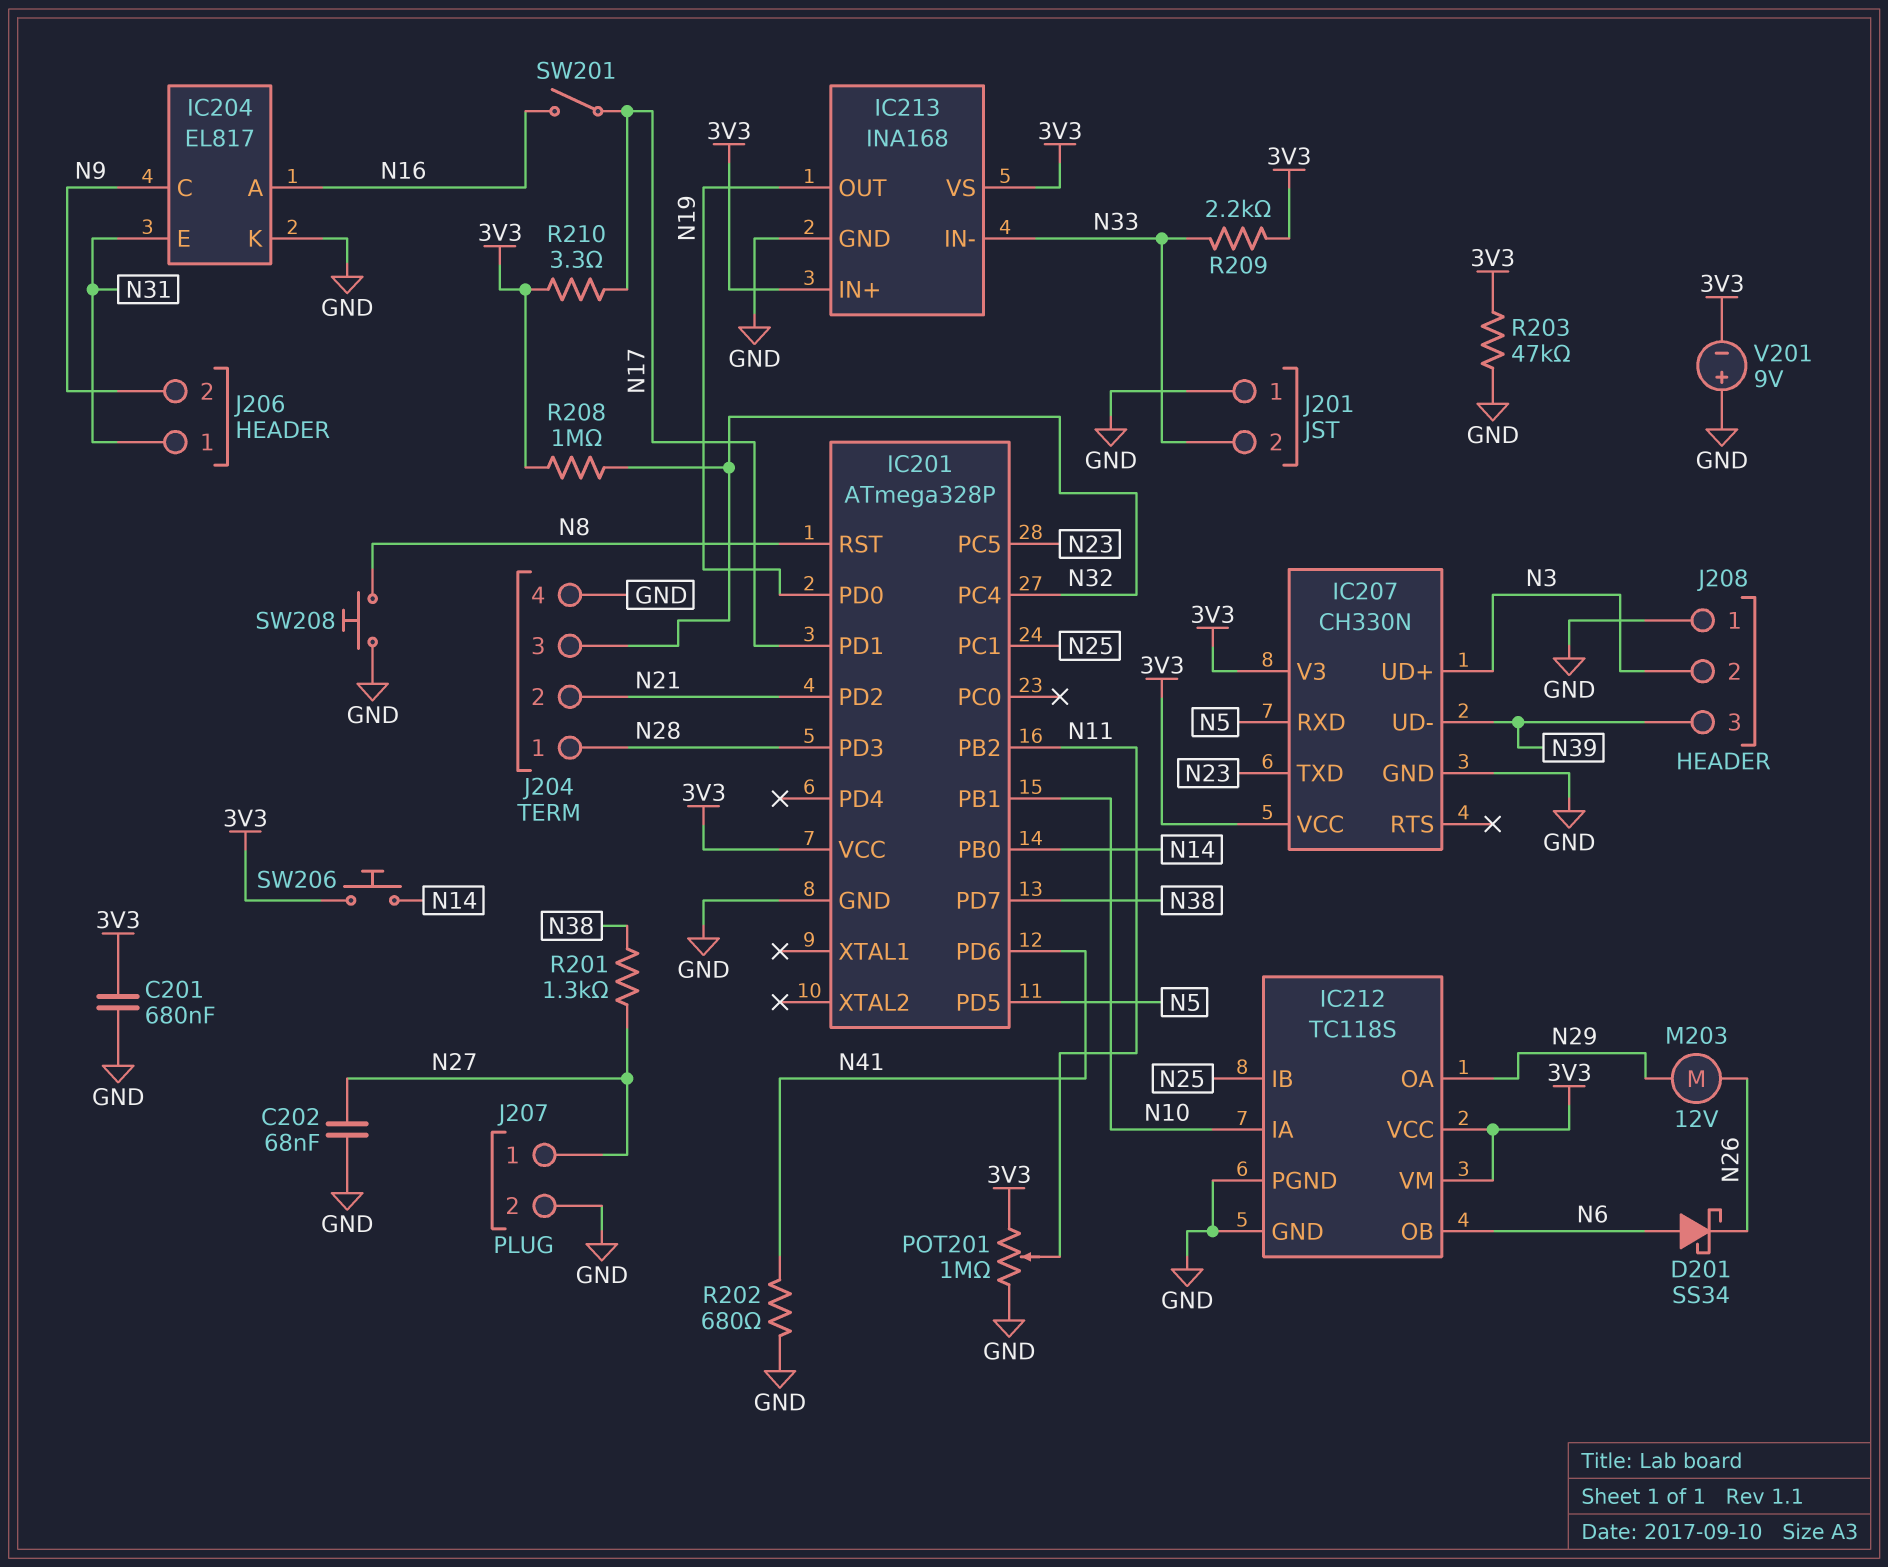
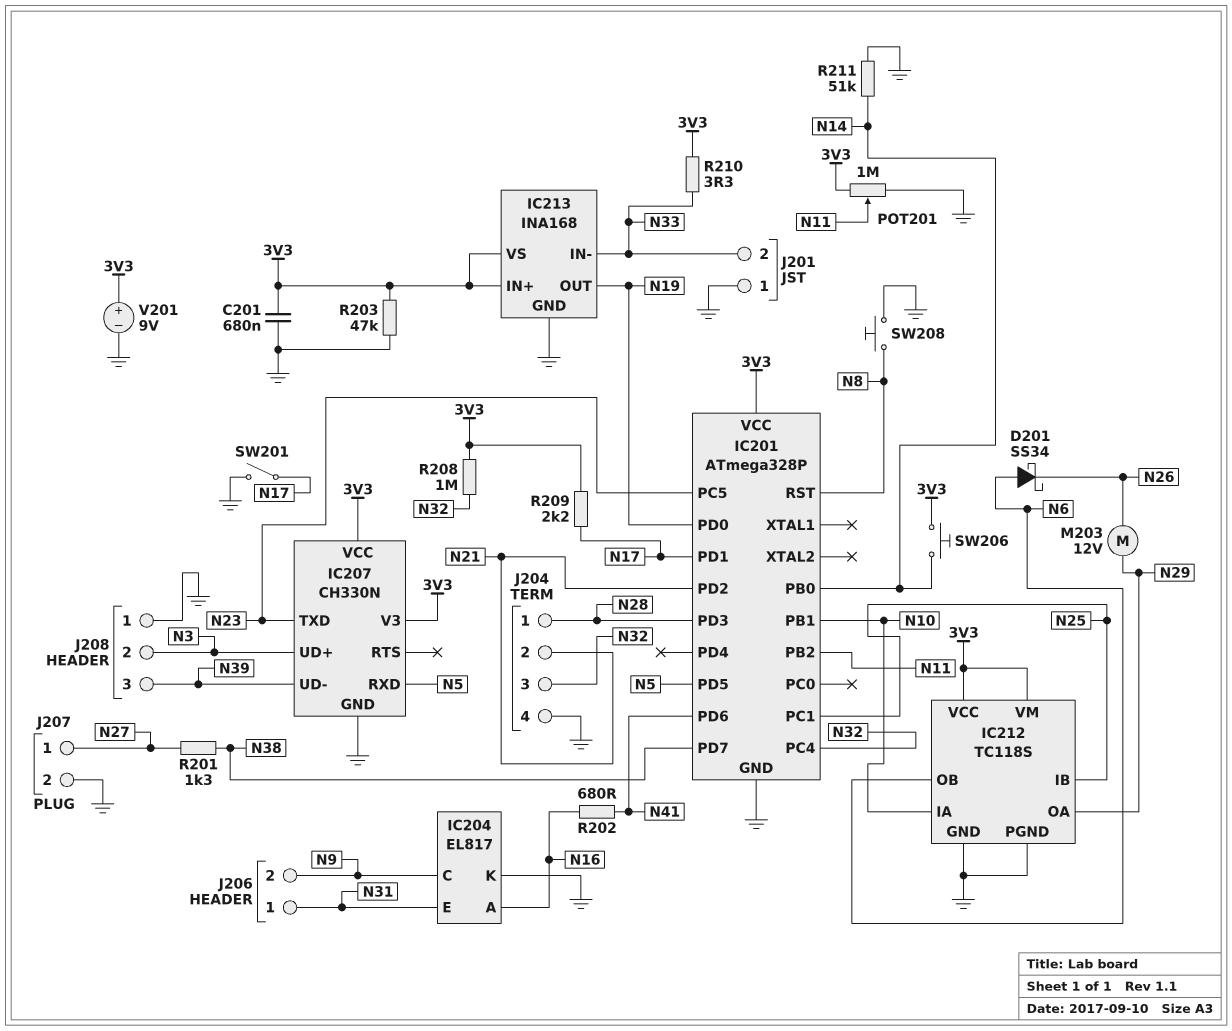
C202: 68nF (GND, N27) -> none
R202: 680 (GND, N41) -> 680 (N16, N41)
R209: 2.2k (3V3, N33) -> 2.2k (3V3, N17)
R210: 3.3 (3V3, N17) -> 3.3 (3V3, N33)
R211: none -> 51k (GND, N14)
SW201: switch (N16, N17) -> switch (GND, N17)
V201: 9V (plus GND, minus 3V3) -> 9V (plus 3V3, minus GND)

